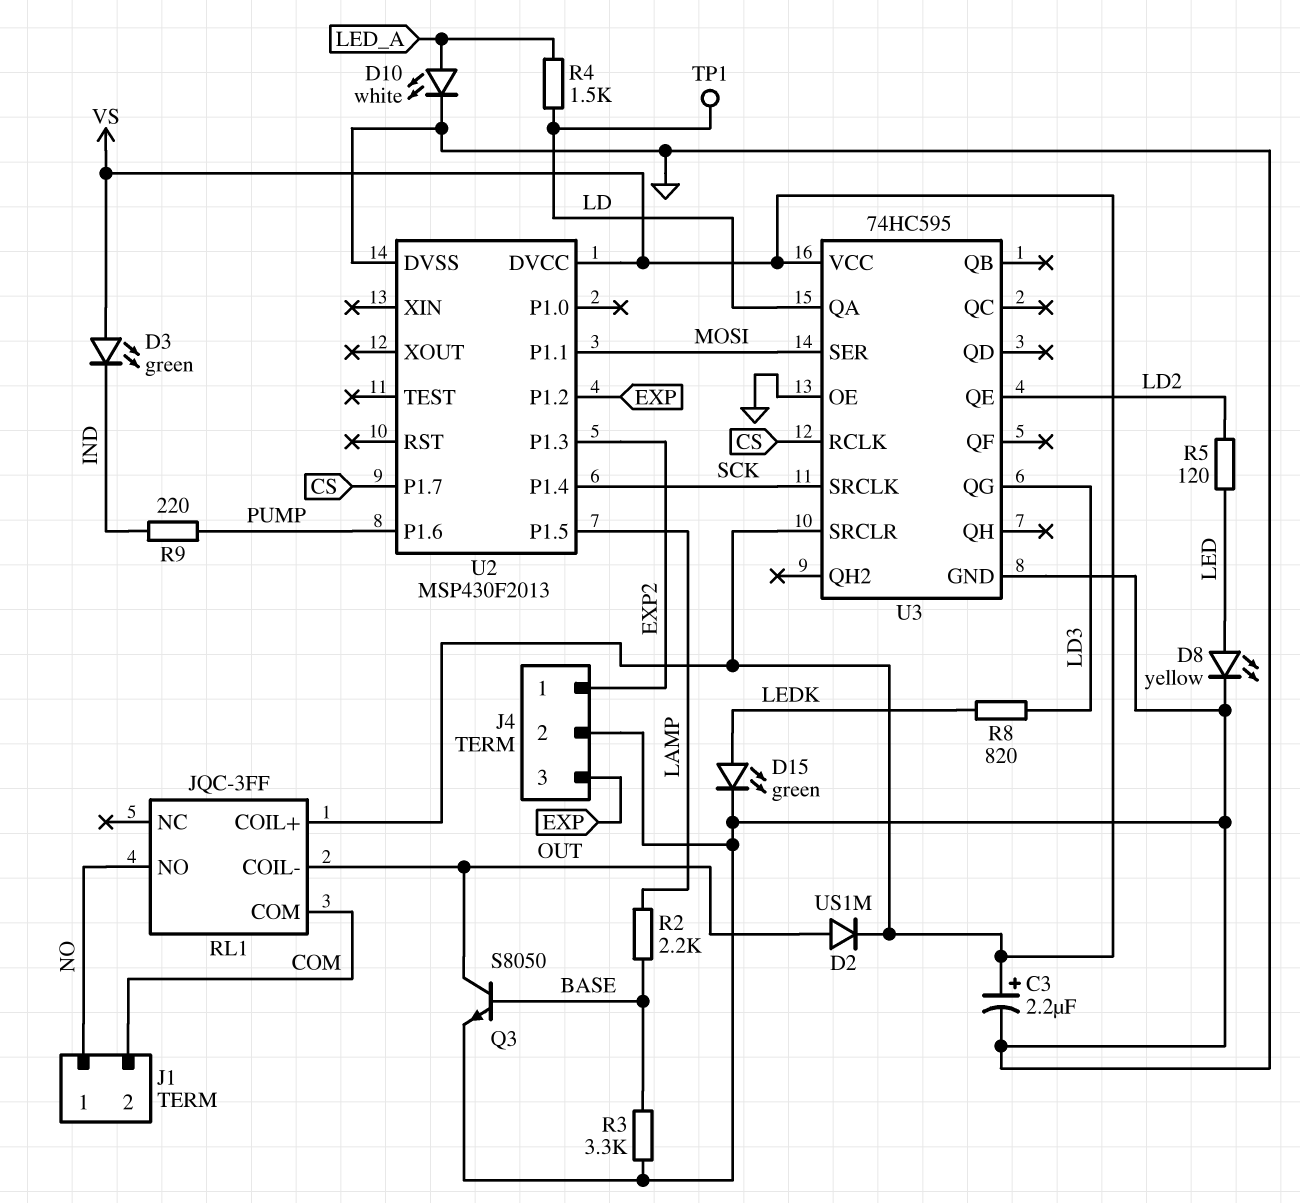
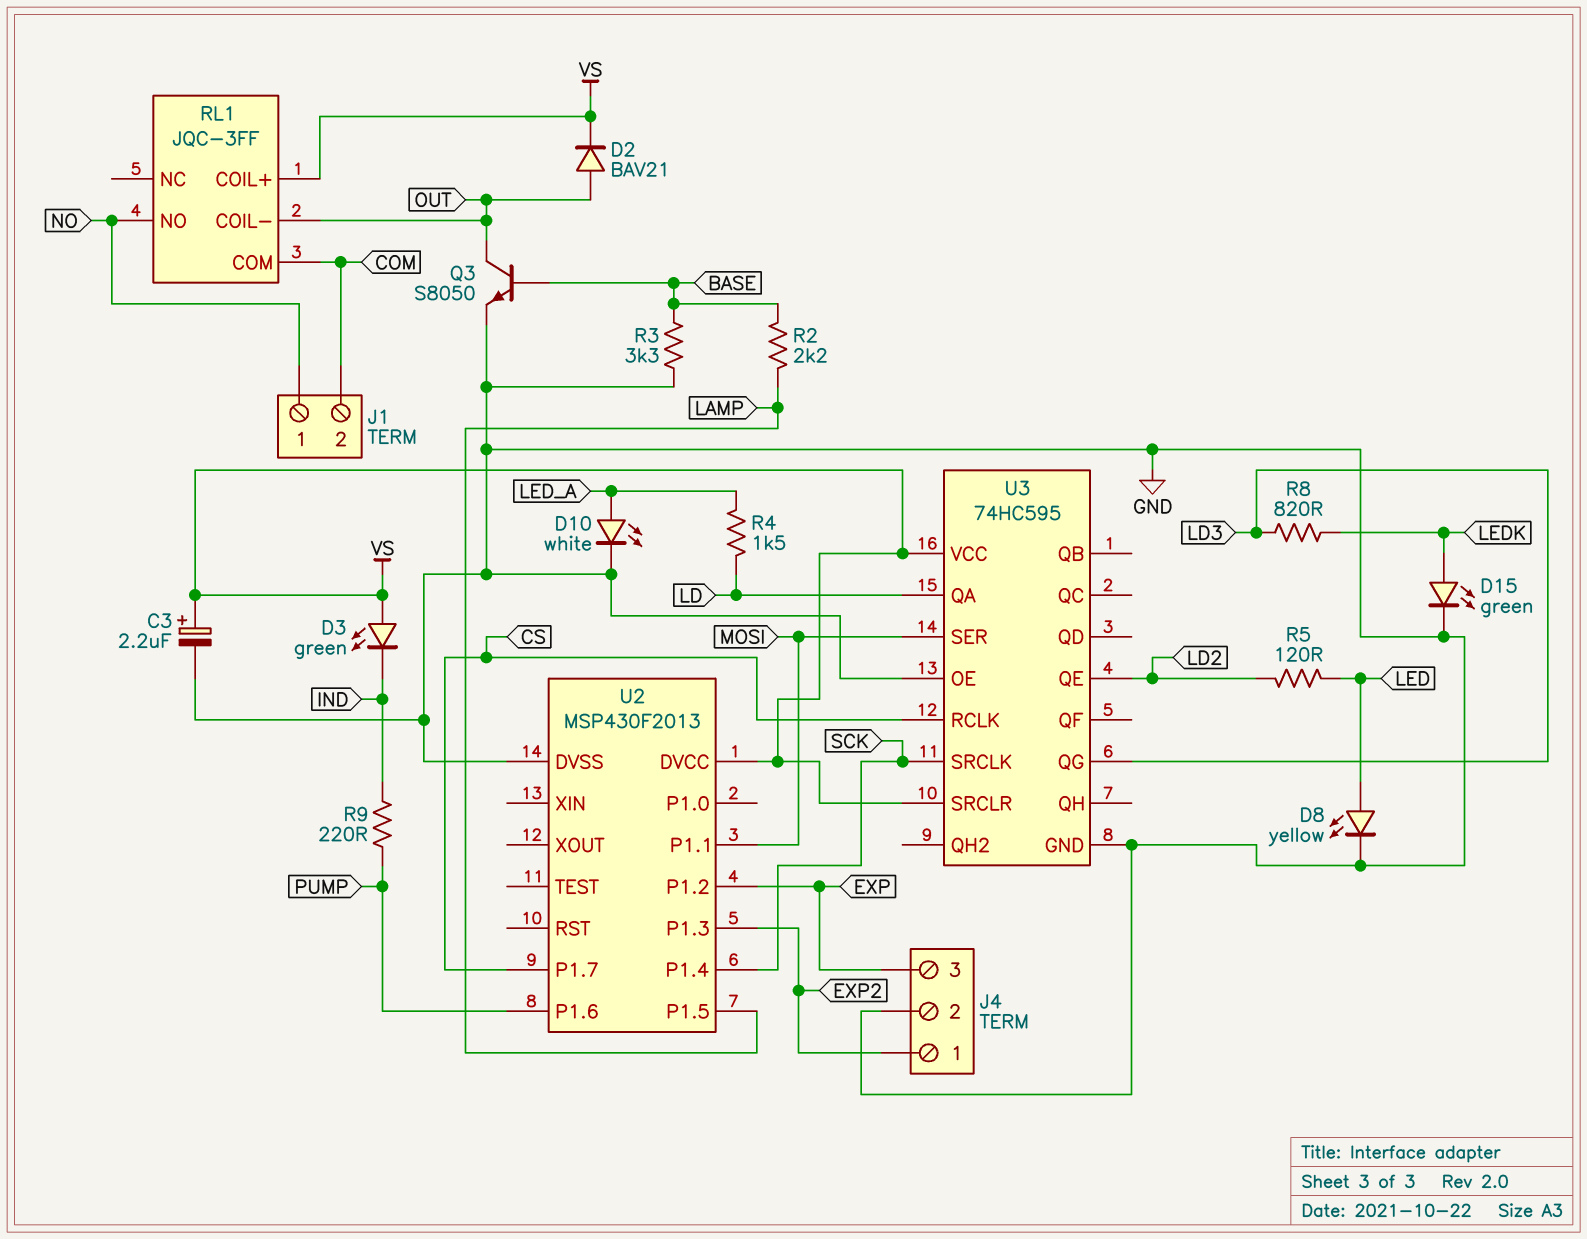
D2: diode US1M (A OUT, K VS) -> diode BAV21 (A OUT, K VS)
TP1: test point (LD) -> none

